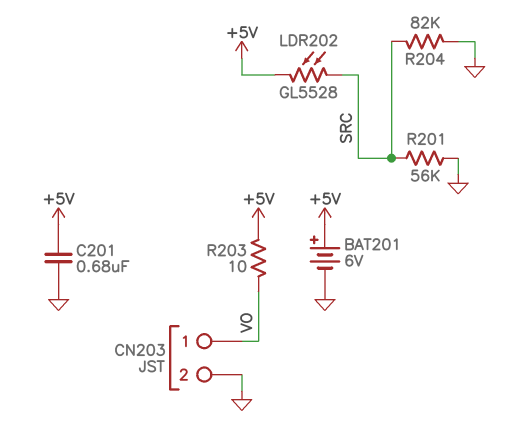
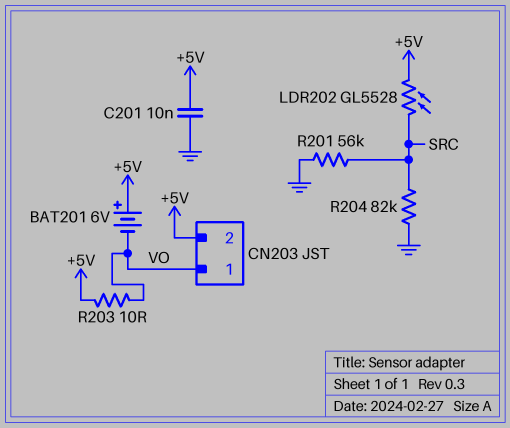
BAT201: 6V (plus +5V, minus GND) -> 6V (plus +5V, minus VO)
C201: 680nF (+5V, GND) -> 10nF (+5V, GND)
CN203 pin 2: GND -> +5V

